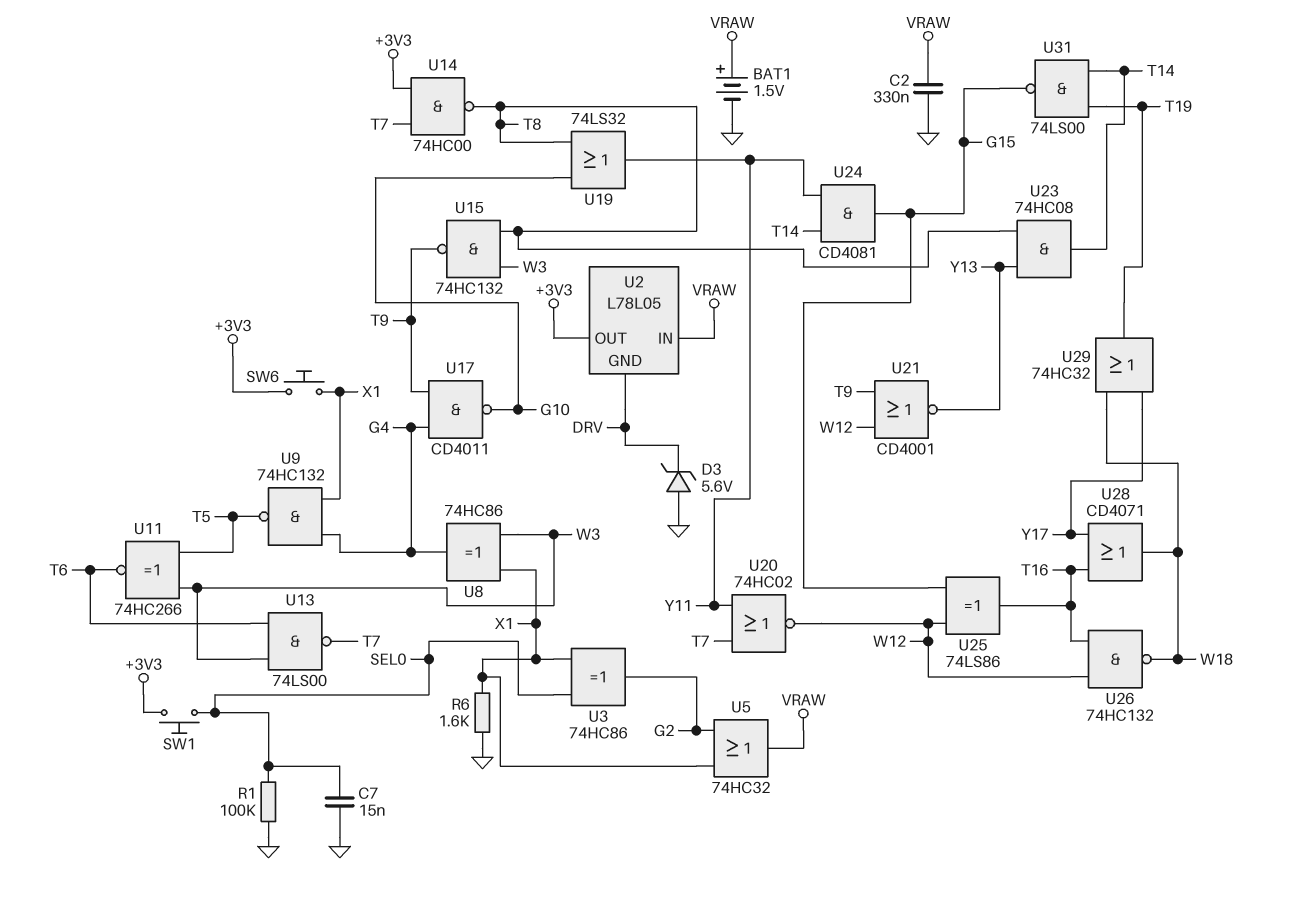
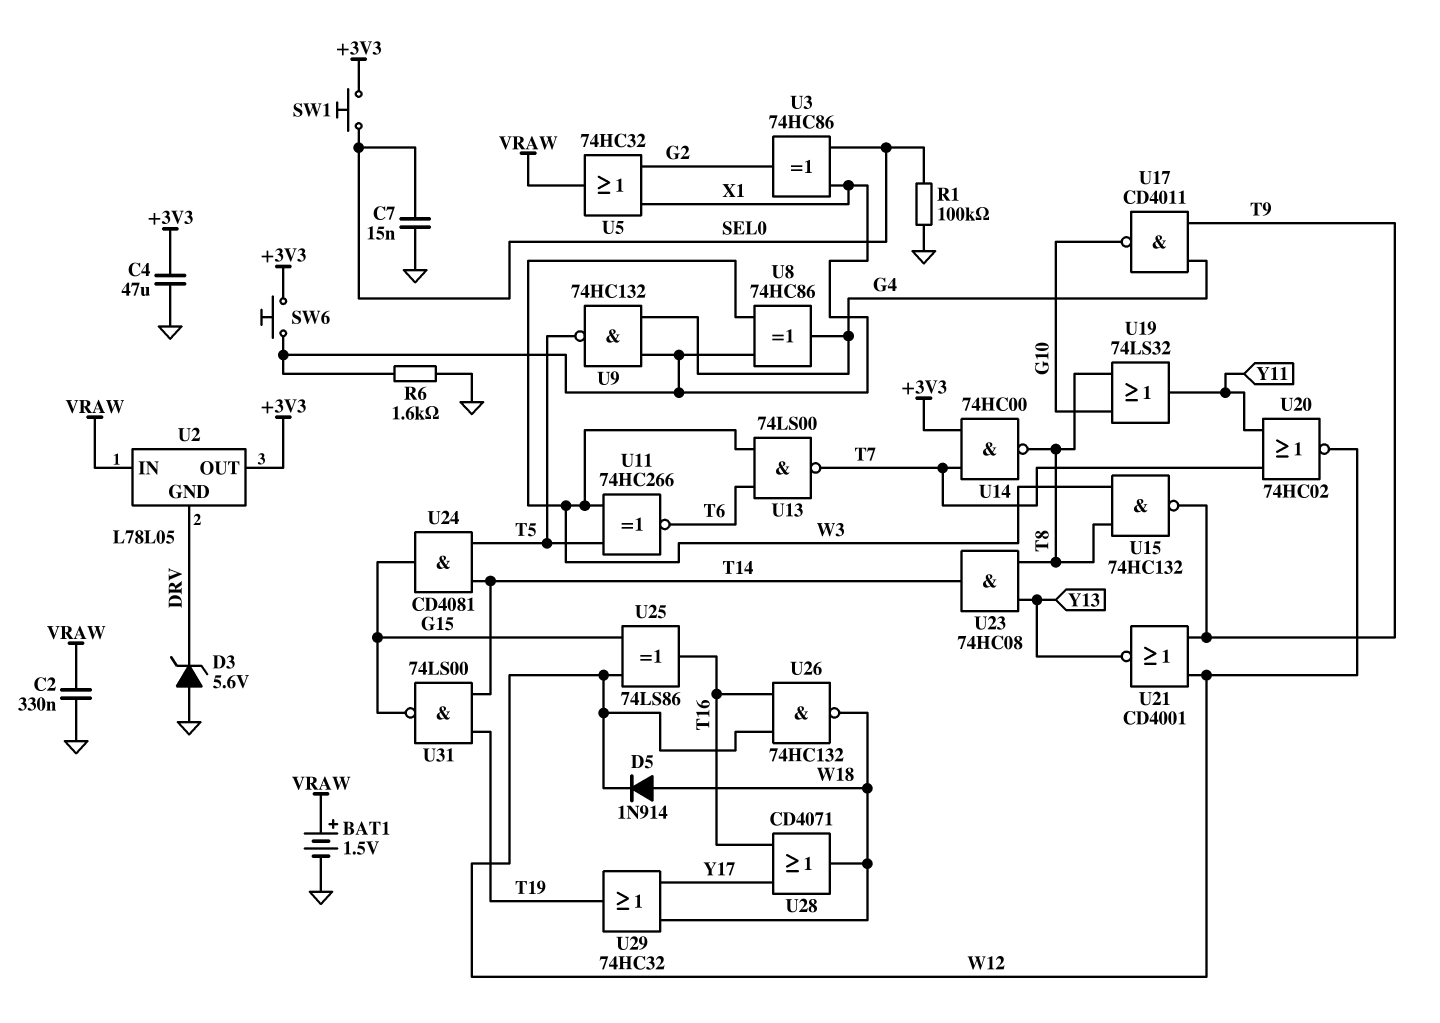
C4: none -> 47uF (+3V3, GND)
D5: none -> diode 1N914 (A W18, K W12)
U24: AND CD4081 (in T14, in Y11, out G15) -> AND CD4081 (in T5, in T14, out G15)

